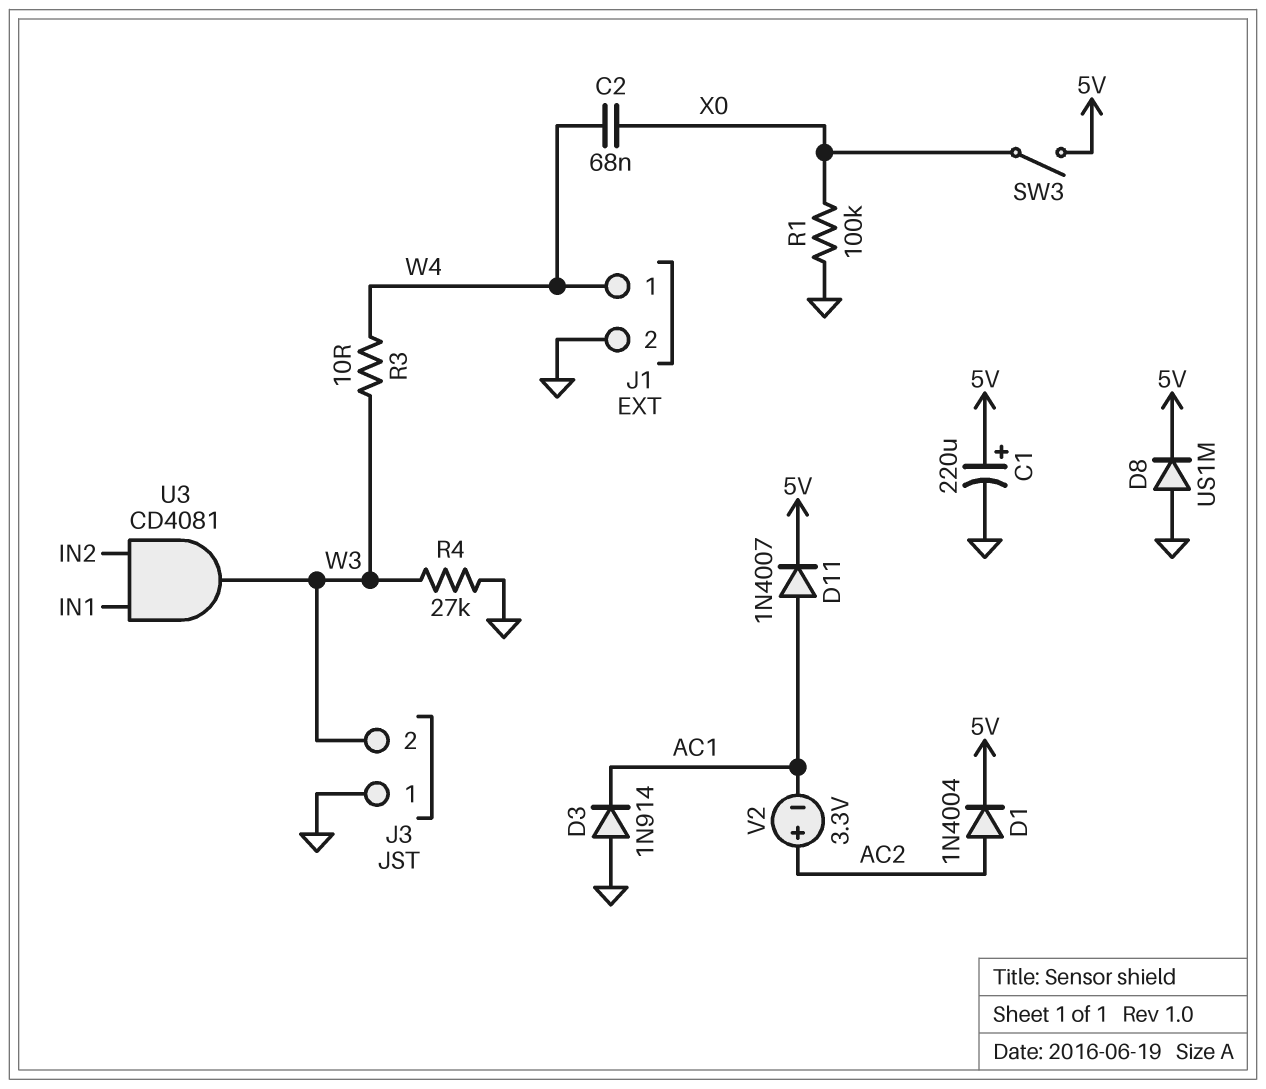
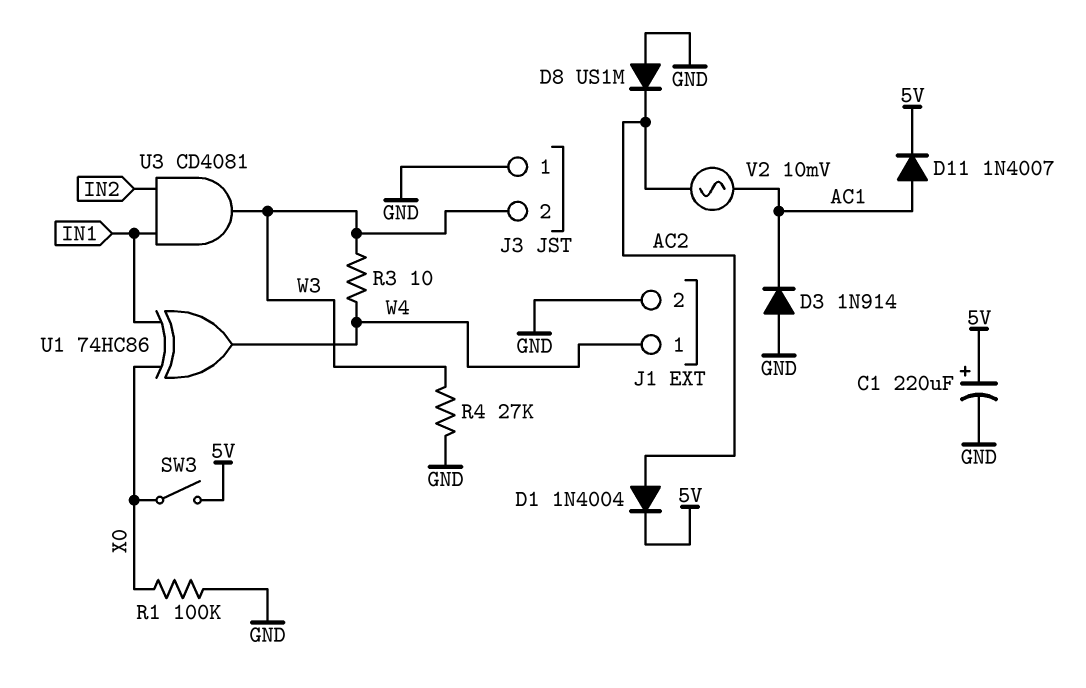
C2: 68nF (W4, X0) -> none
D8: diode US1M (A GND, K 5V) -> diode US1M (A GND, K AC2)
U1: none -> XOR 74HC86 (in IN1, in X0, out W4)
V2: 3.3V (plus AC2, minus AC1) -> AC 10mV (AC1, AC2)

